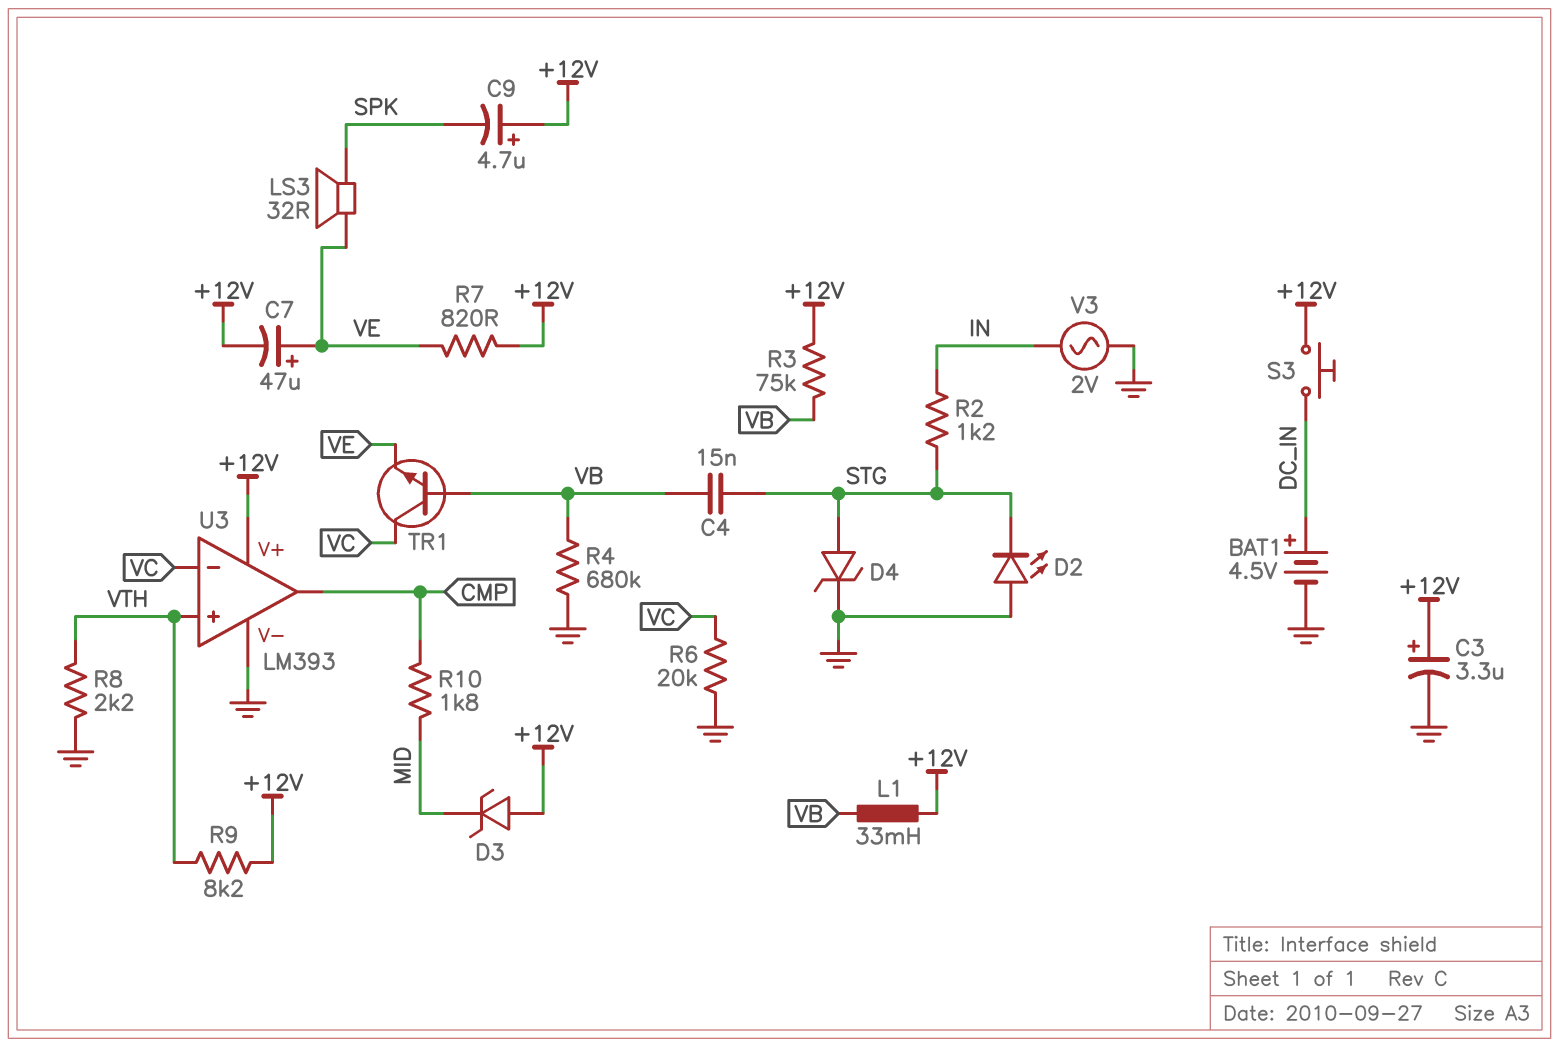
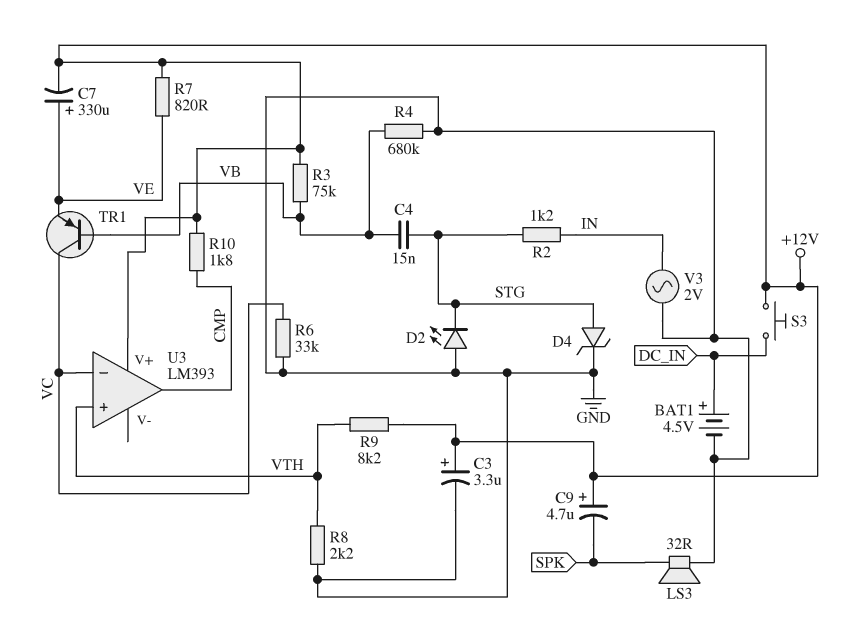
C7: 47uF (plus VE, minus +12V) -> 330uF (plus VE, minus +12V)
D3: zener (A +12V, K MID) -> none
L1: 33mH (+12V, VB) -> none
LS3: speaker 32R (SPK, VE) -> speaker 32R (GND, SPK)
R6: 20k (GND, VC) -> 33k (GND, VC)
R10: 1.8k (CMP, MID) -> 1.8k (+12V, CMP)
TR1: NPN (B VB, C VC, E VE) -> PNP (B VB, C VC, E VE)
U3 pin V-: GND -> none

